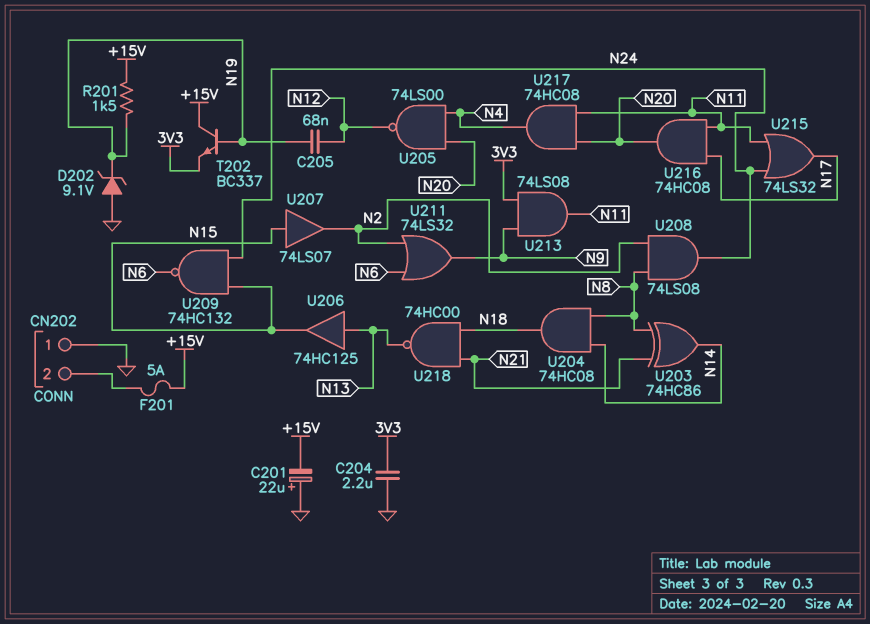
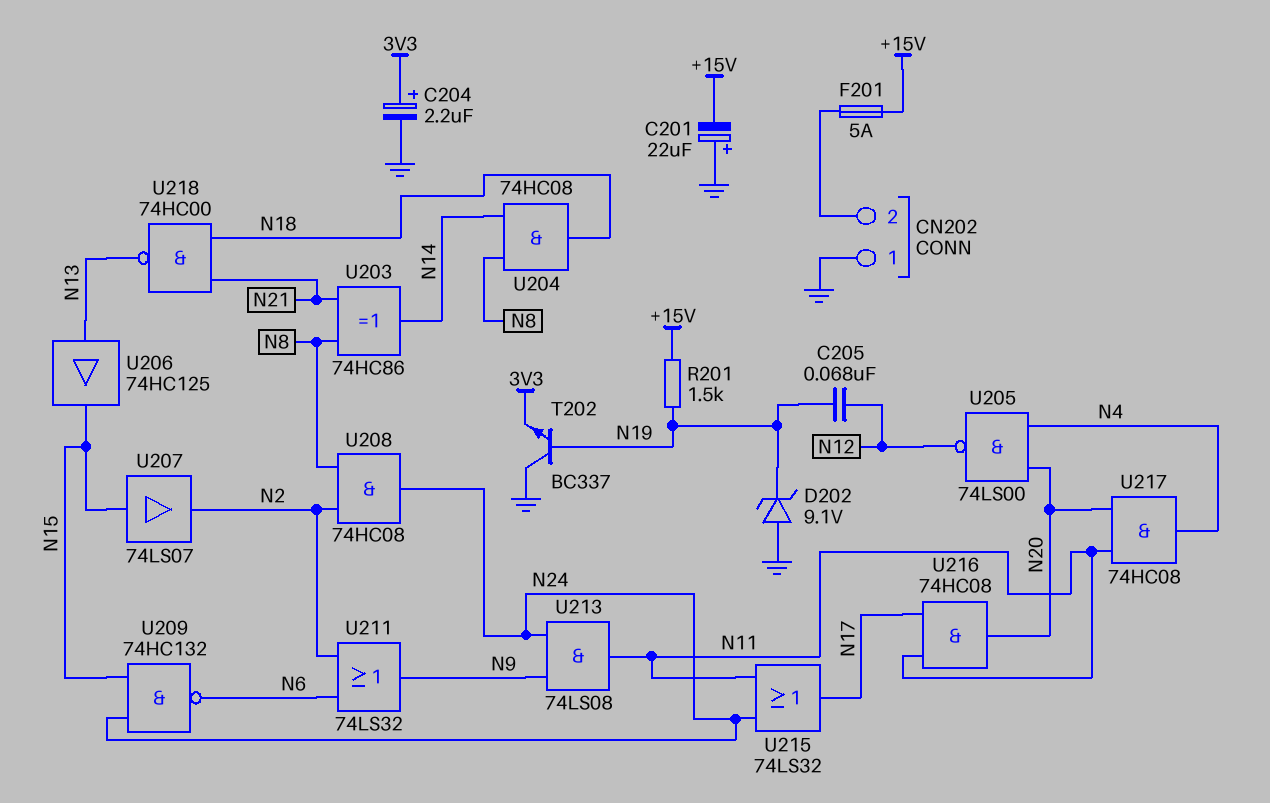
C204: 2.2uF (3V3, GND) -> 2.2uF (plus 3V3, minus GND)
T202: NPN BC337 (B N19, C +15V, E 3V3) -> NPN BC337 (B N19, C GND, E 3V3)
U208: AND 74LS08 (in N2, in N8, out N24) -> AND 74HC08 (in N2, in N8, out N24)
U213: AND 74LS08 (in 3V3, in N9, out N11) -> AND 74LS08 (in N9, in N24, out N11)

